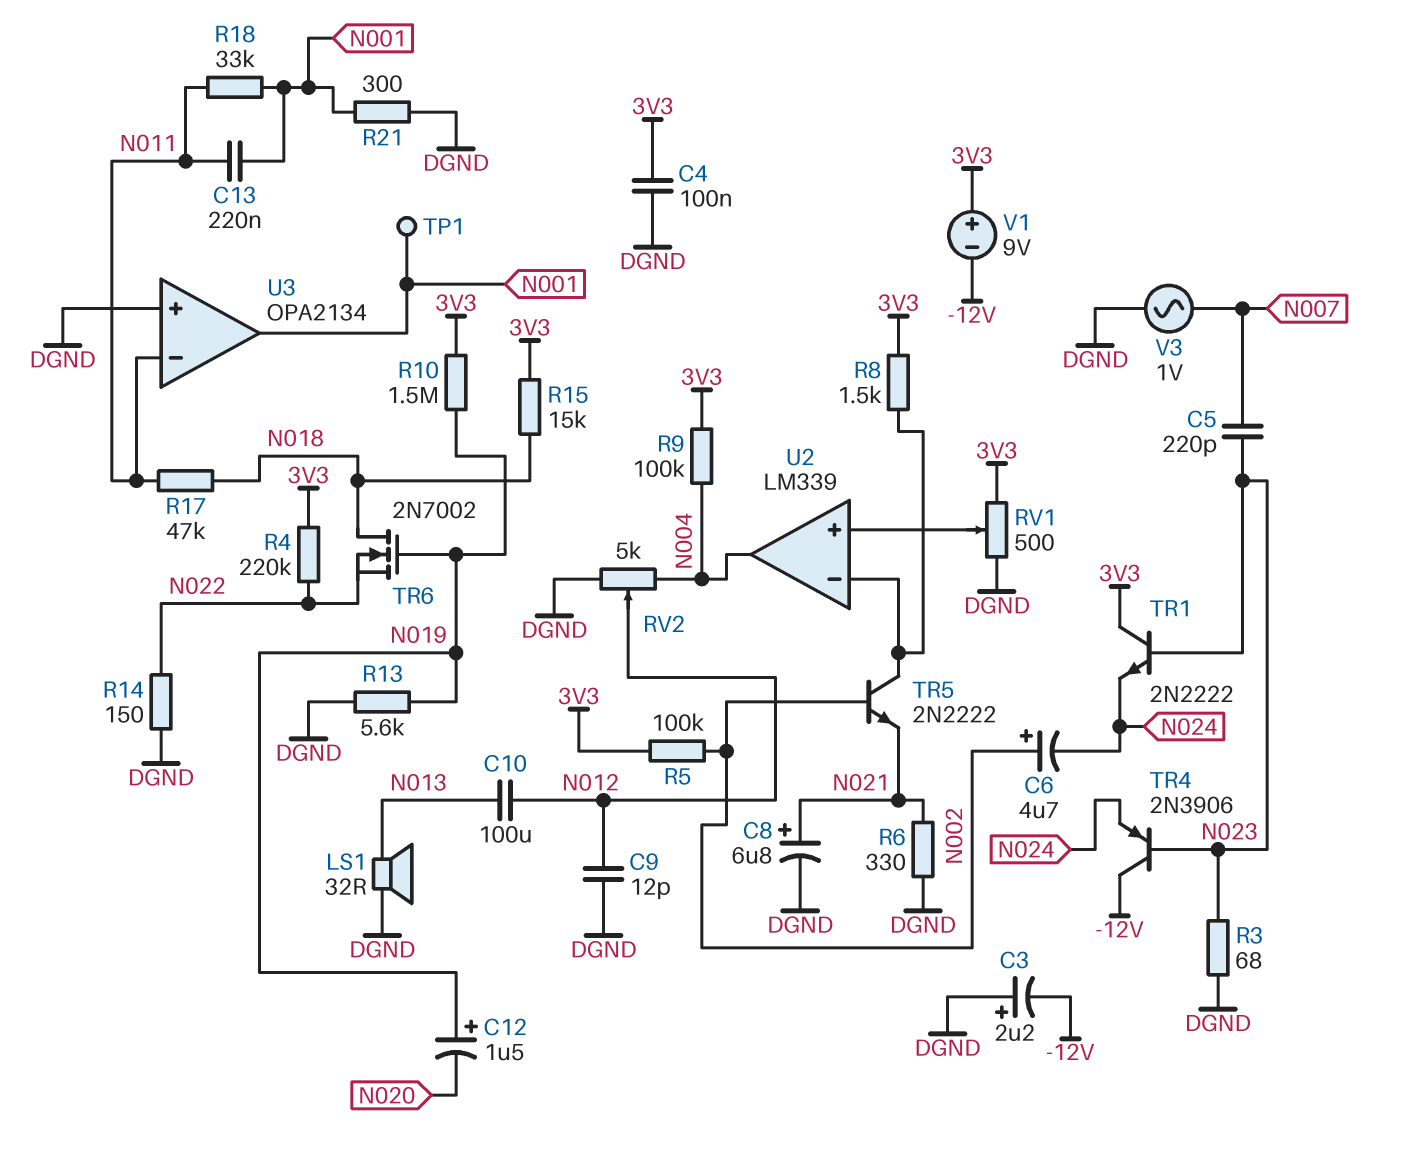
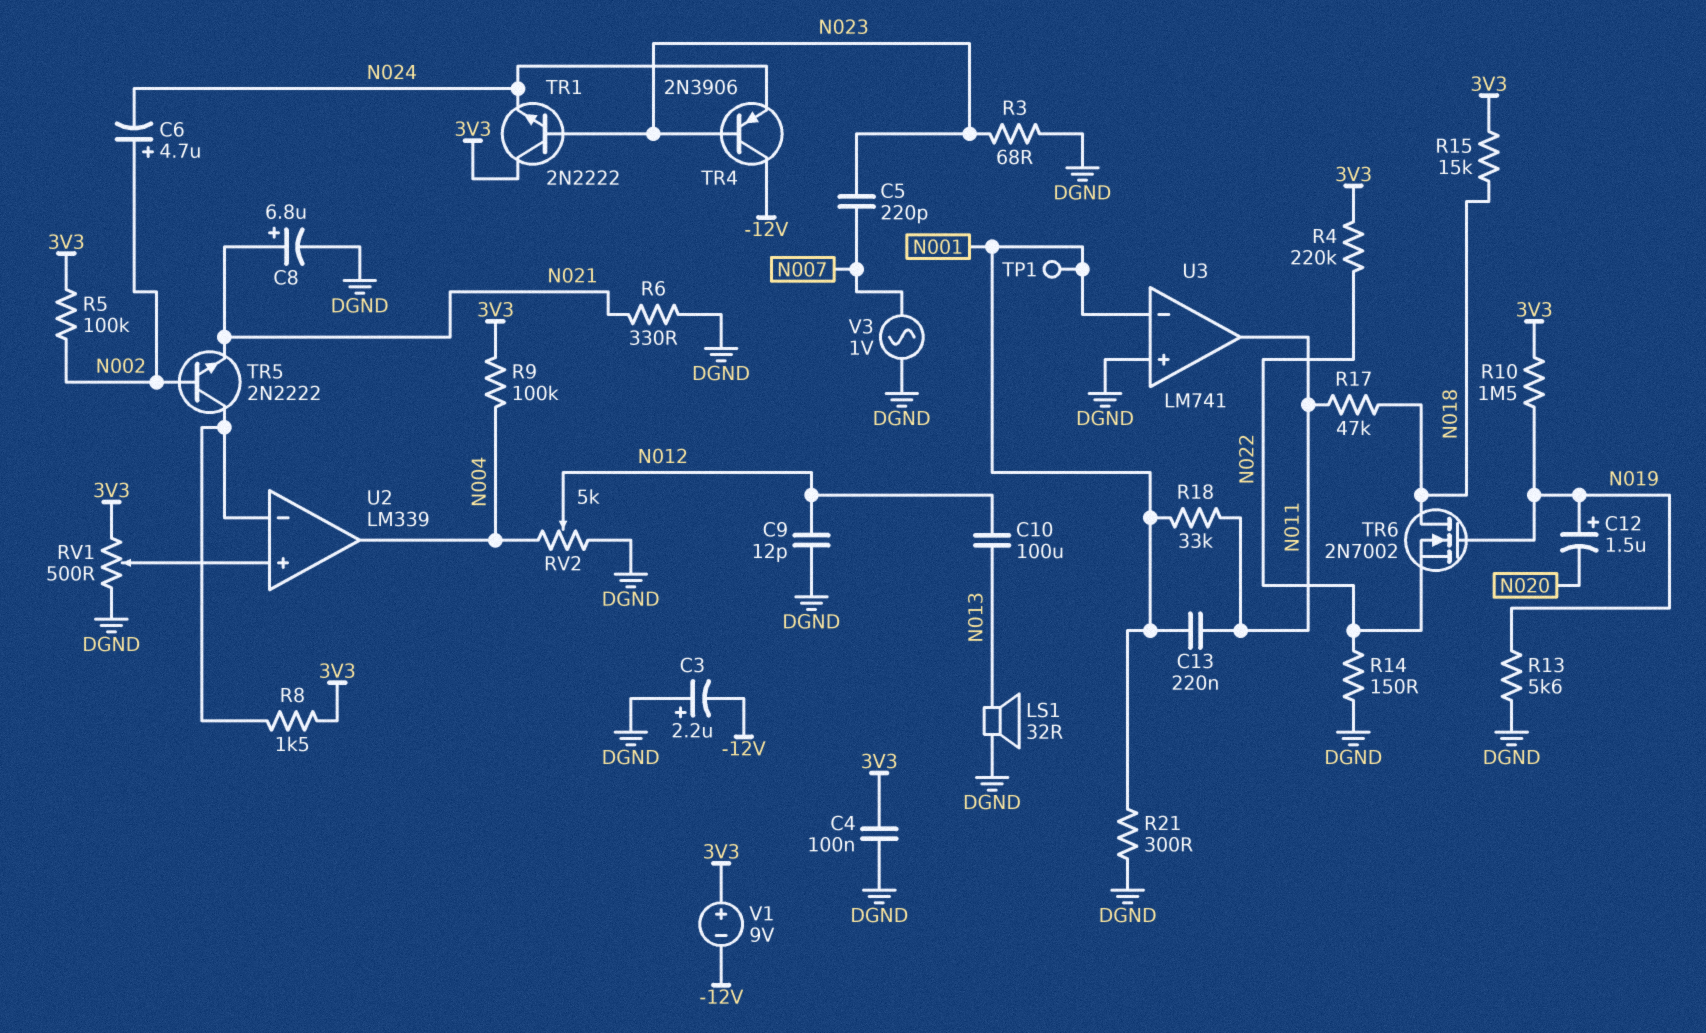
U3: OPA2134 -> LM741
U3 pin in-: N011 -> N001
U3 pin out: N001 -> N011

